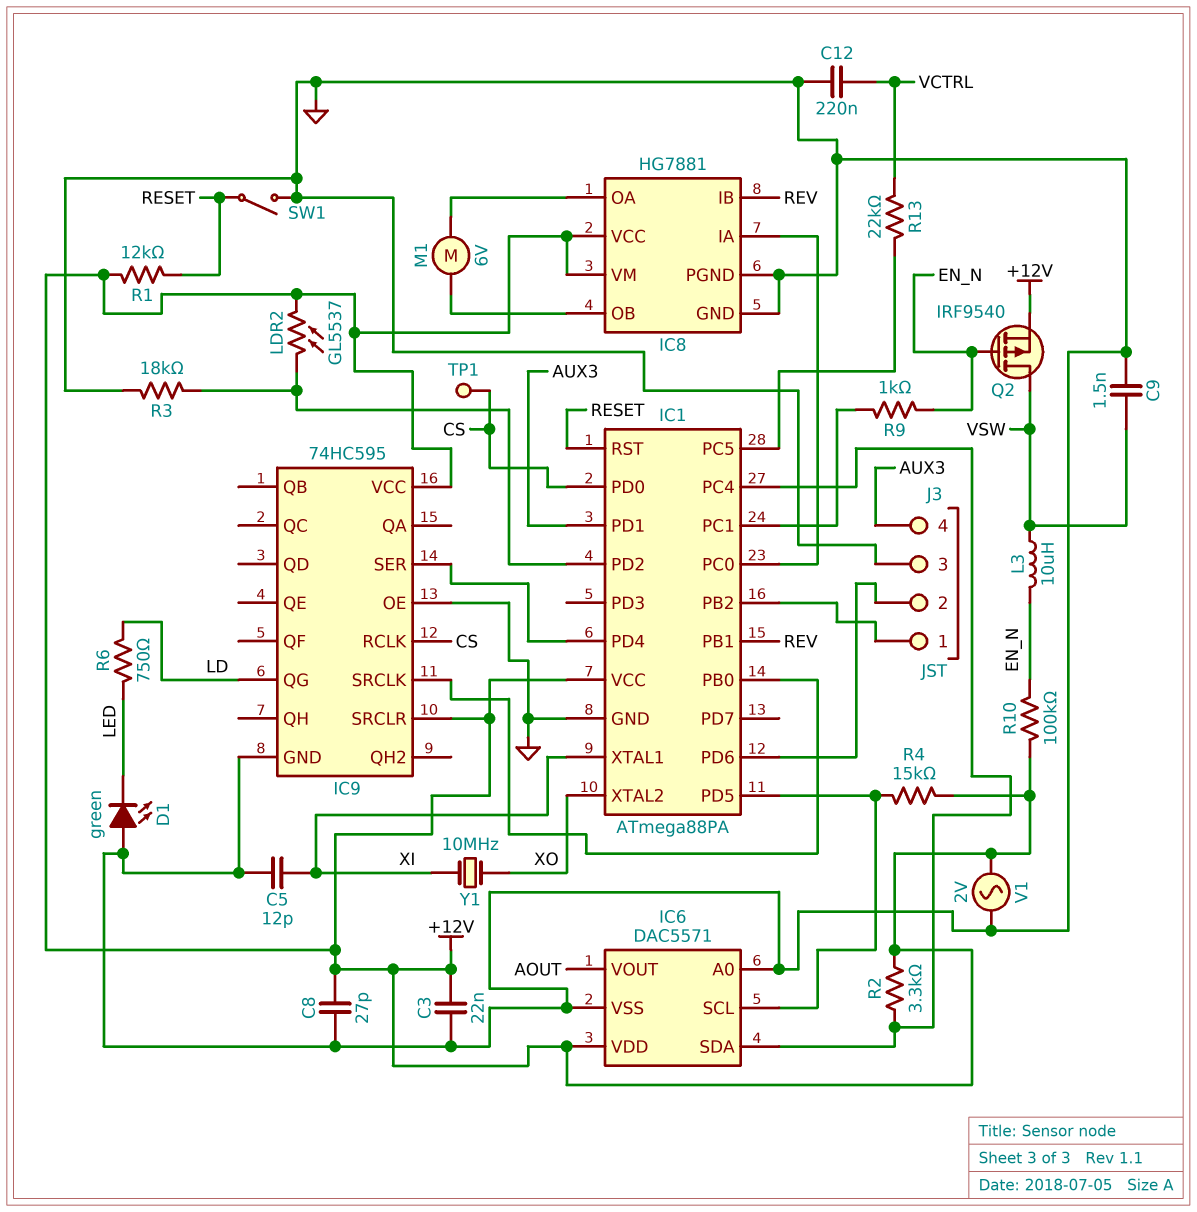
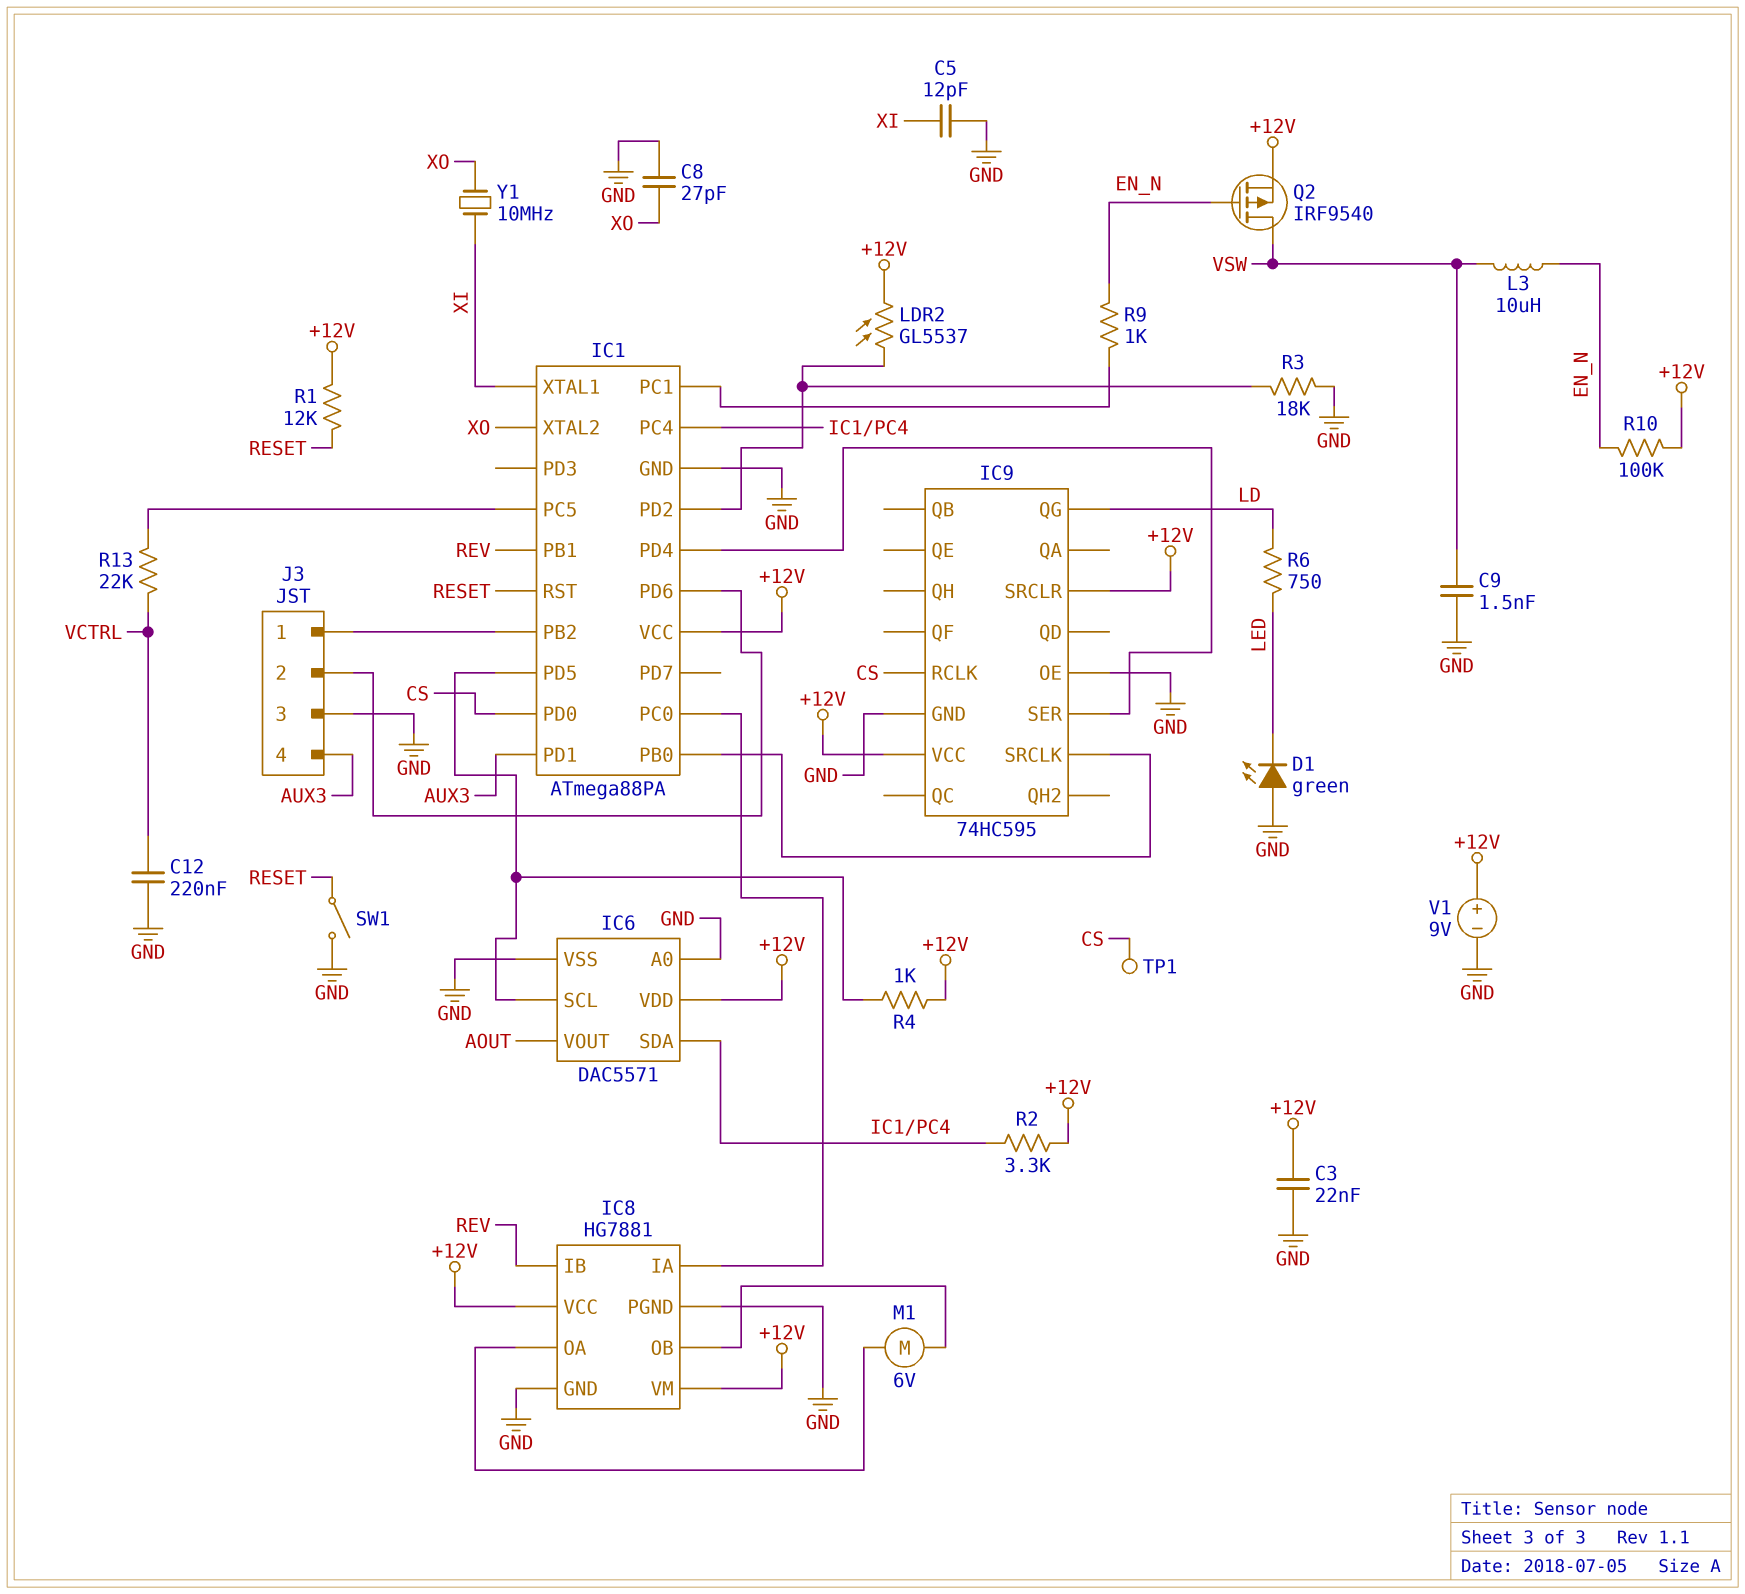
C8: 27pF (+12V, GND) -> 27pF (GND, XO)
R4: 15k (+12V, IC1/PD5) -> 1k (+12V, IC1/PD5)
V1: AC 2V (+12V, GND) -> 9V (plus +12V, minus GND)

